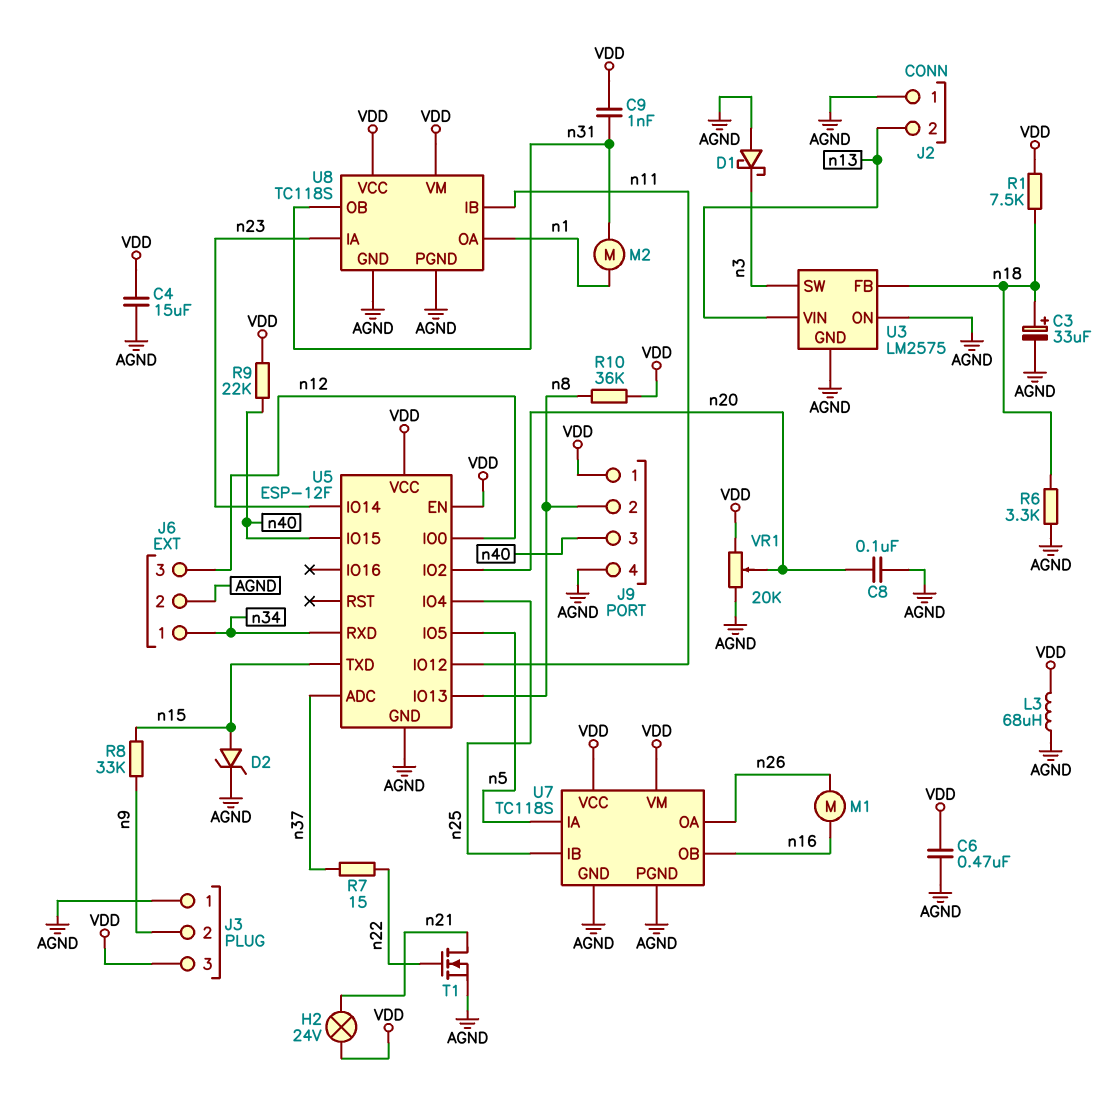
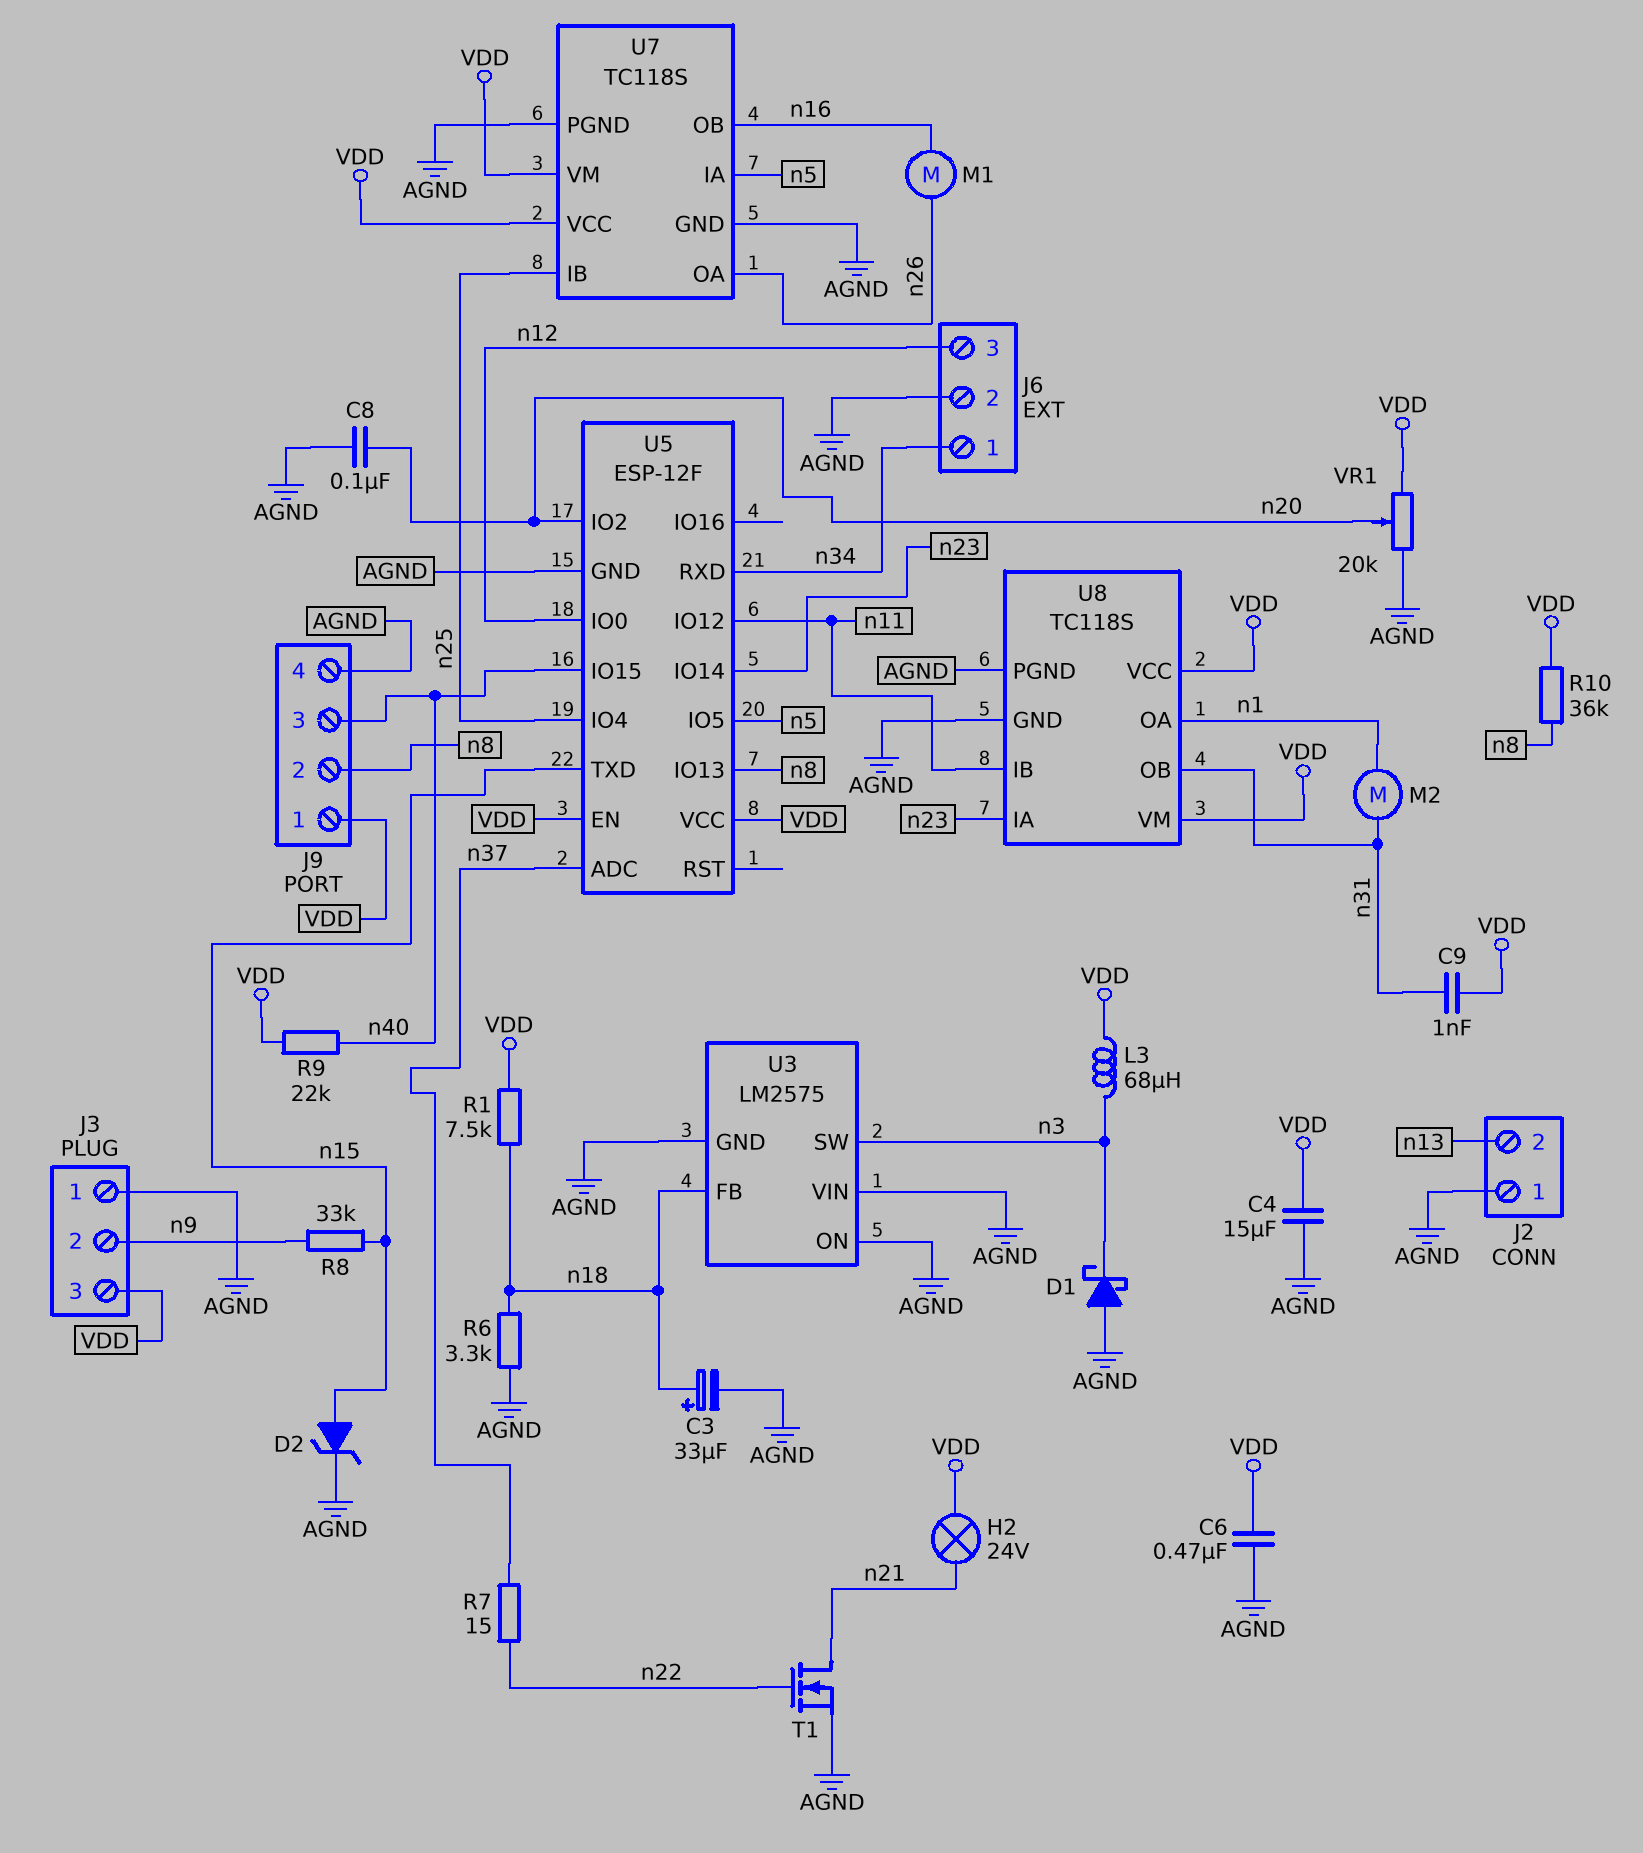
L3: 68uH (AGND, VDD) -> 68uH (VDD, n3)
U3 pin VIN: n13 -> AGND

